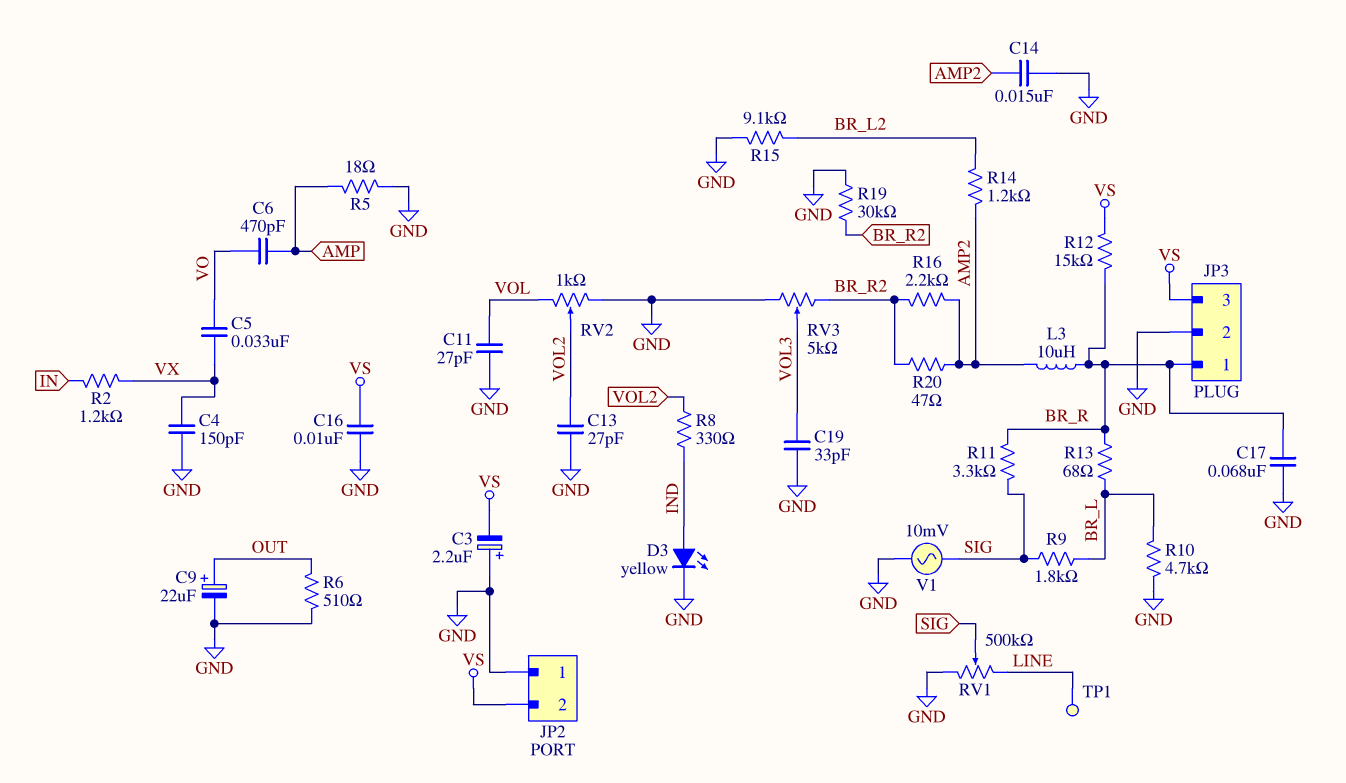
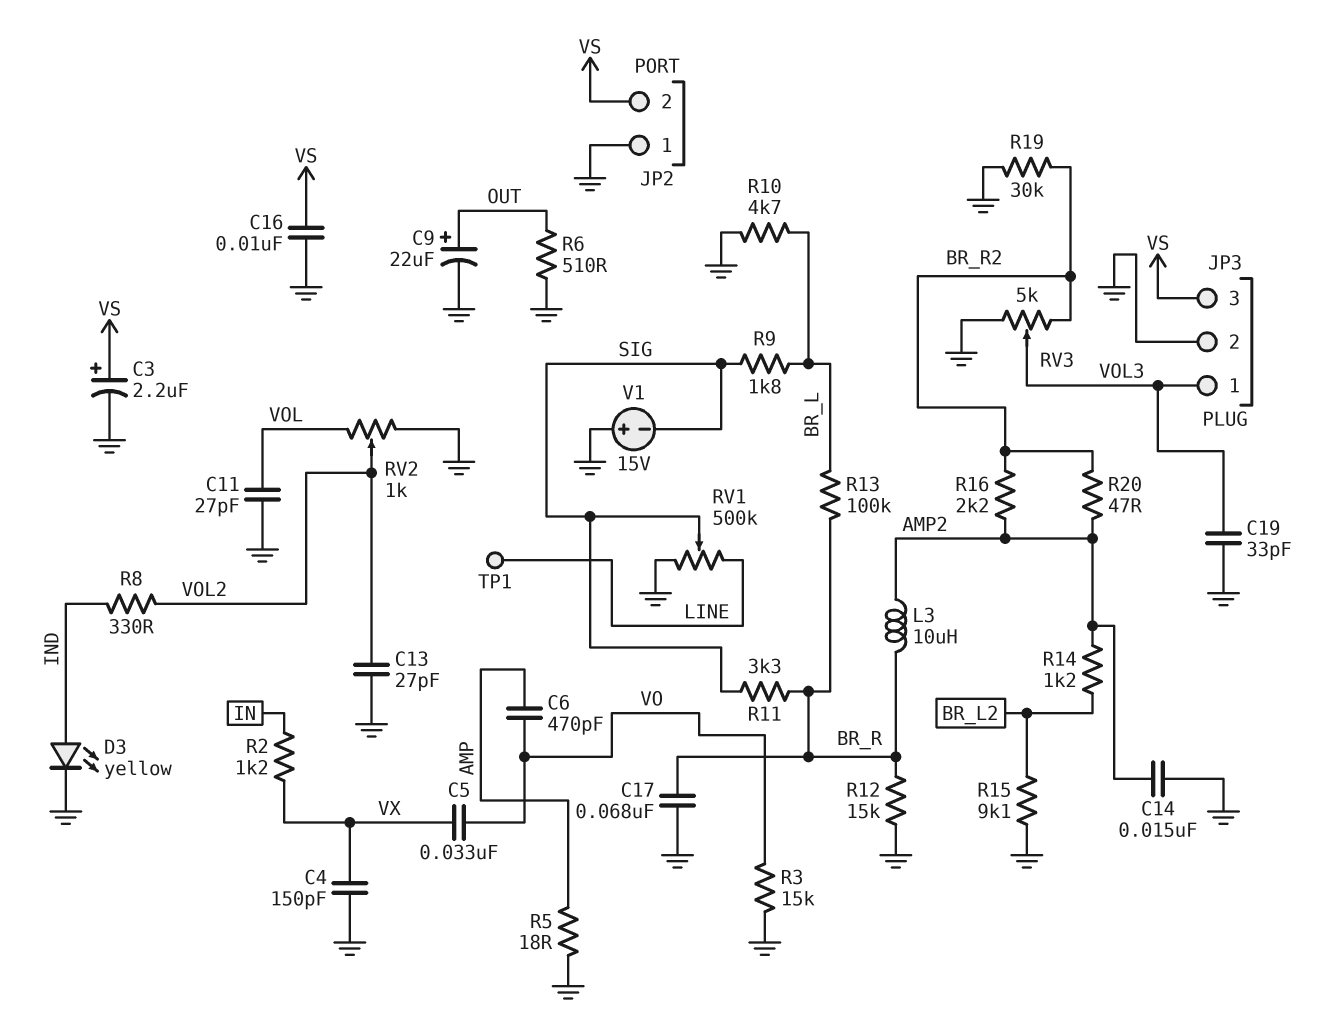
C3: 2.2uF (plus GND, minus VS) -> 2.2uF (plus VS, minus GND)
JP3 pin 1: BR_R -> VOL3
R3: none -> 15k (GND, VO)
R12: 15k (BR_R, VS) -> 15k (BR_R, GND)
R13: 68 (BR_L, BR_R) -> 100k (BR_L, BR_R)
V1: AC 10mV (GND, SIG) -> 15V (plus GND, minus SIG)

